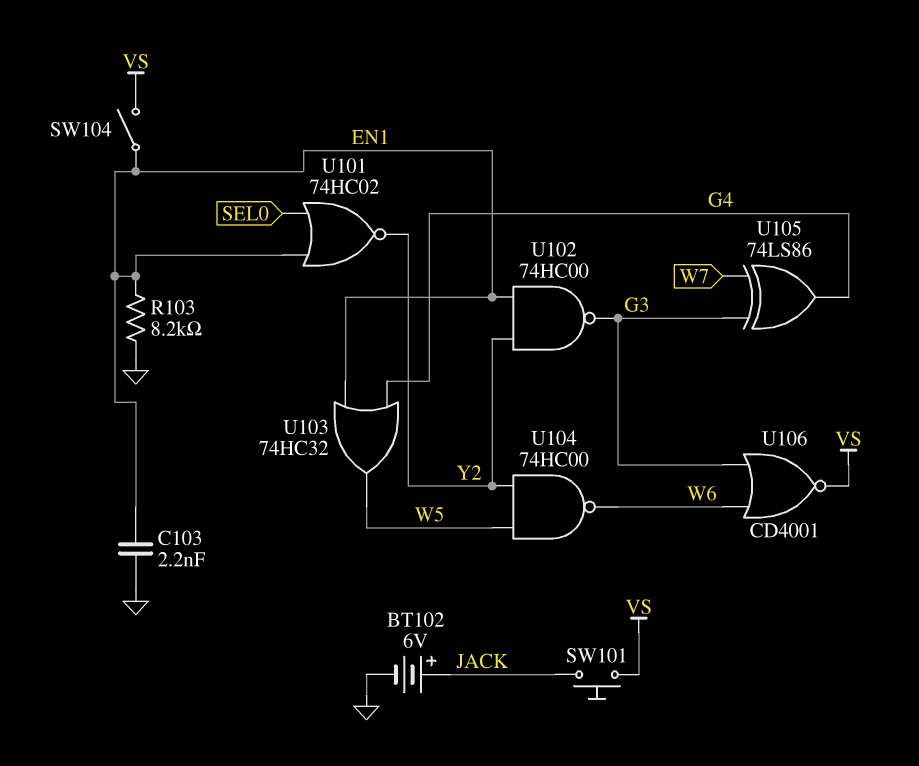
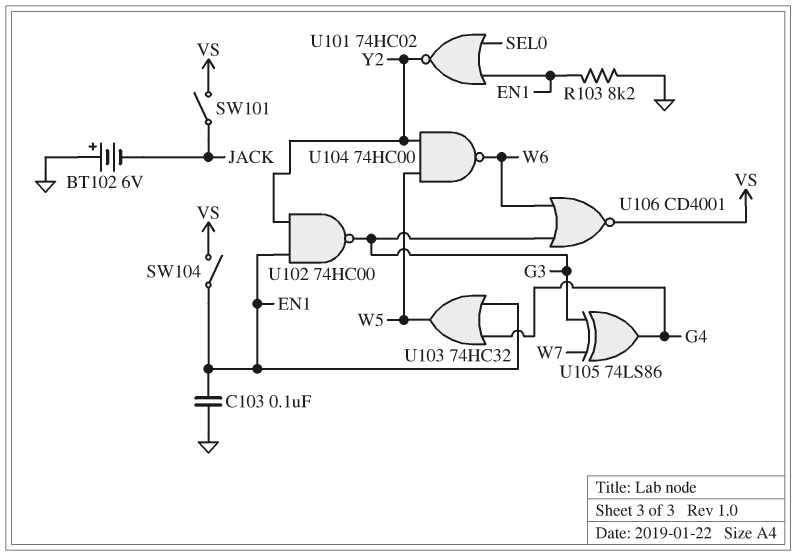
BT102: 6V (plus JACK, minus GND) -> 6V (plus GND, minus JACK)
C103: 2.2nF (EN1, GND) -> 100nF (EN1, GND)
SW101: button (JACK, VS) -> switch (JACK, VS)

